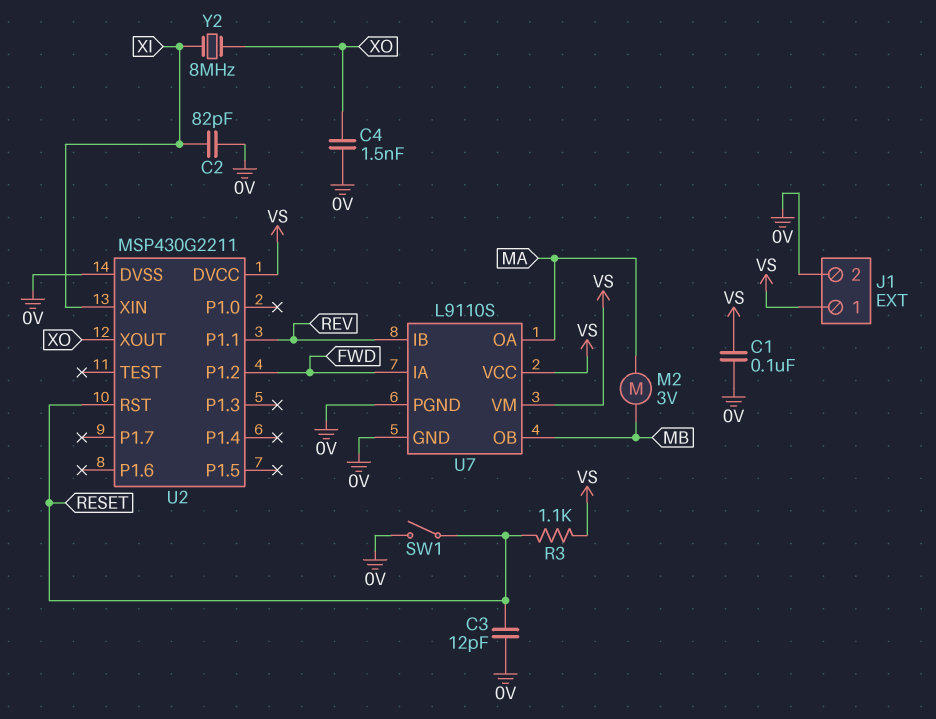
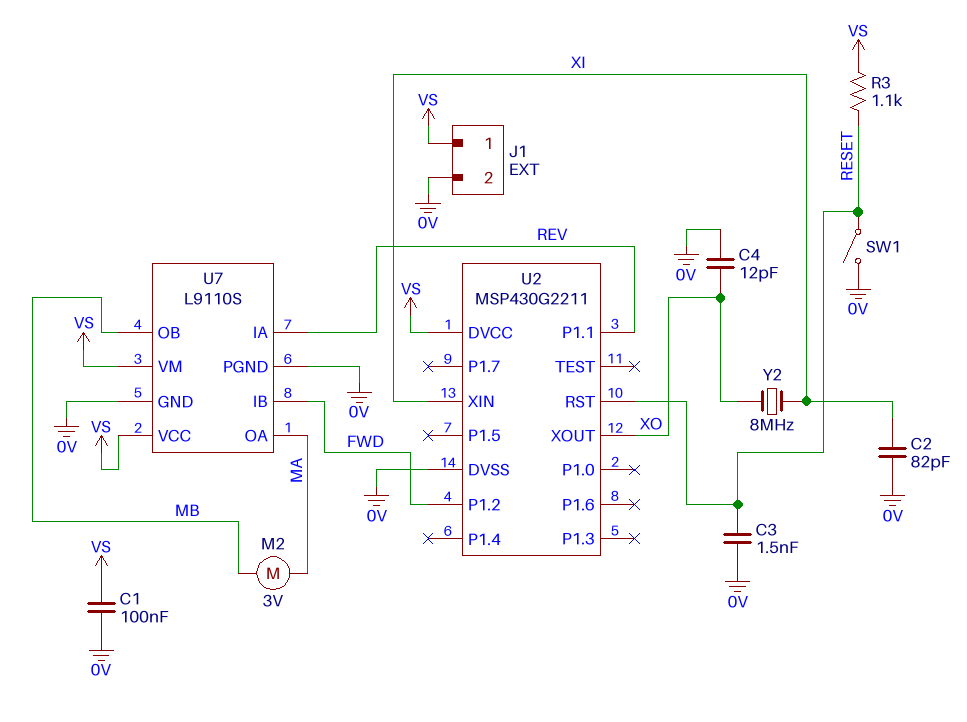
C3: 12pF (0V, RESET) -> 1.5nF (0V, RESET)
C4: 1.5nF (0V, XO) -> 12pF (0V, XO)
U7 pin IA: FWD -> REV
U7 pin IB: REV -> FWD

